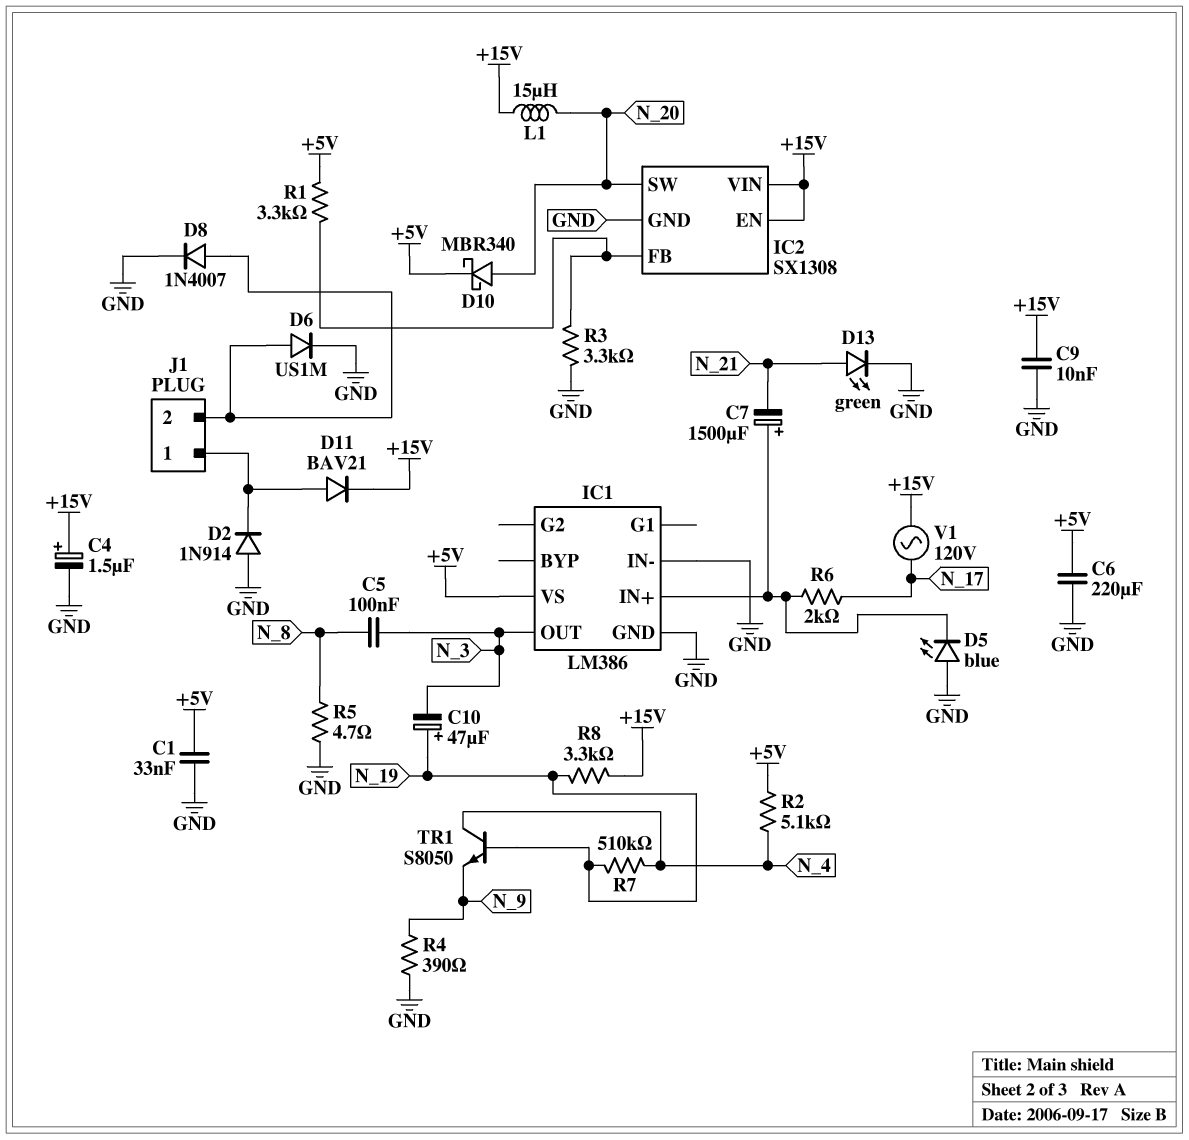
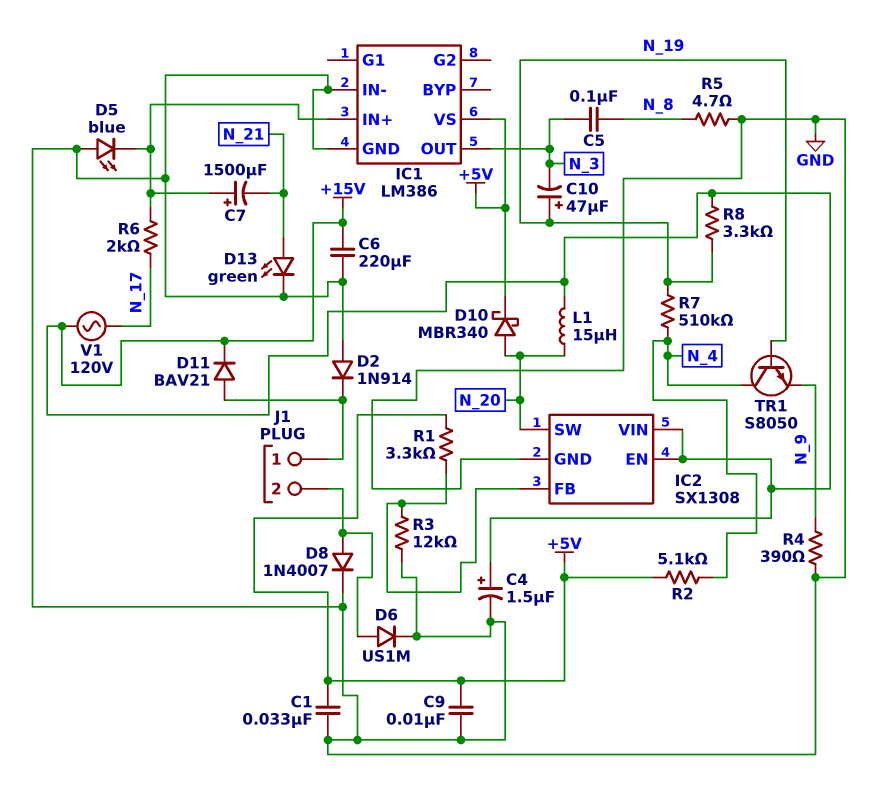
C6: 220uF (+5V, GND) -> 220uF (+15V, GND)
C9: 10nF (+15V, GND) -> 10nF (+5V, GND)
R3: 3.3k (GND, IC2/FB) -> 12k (GND, IC2/FB)

